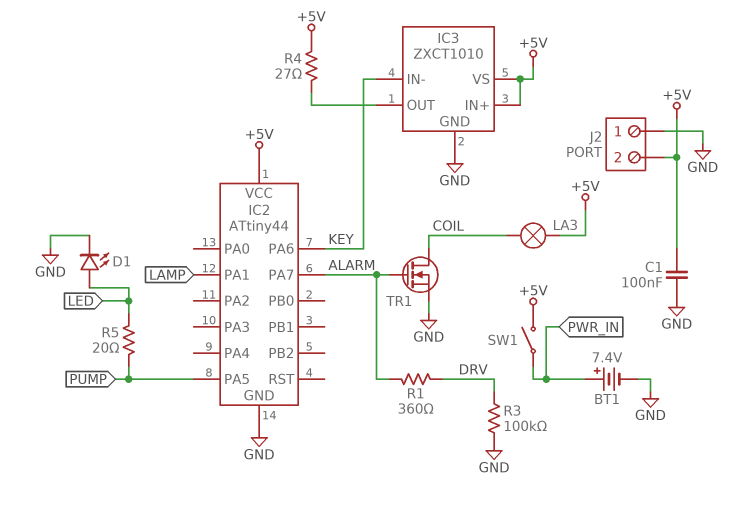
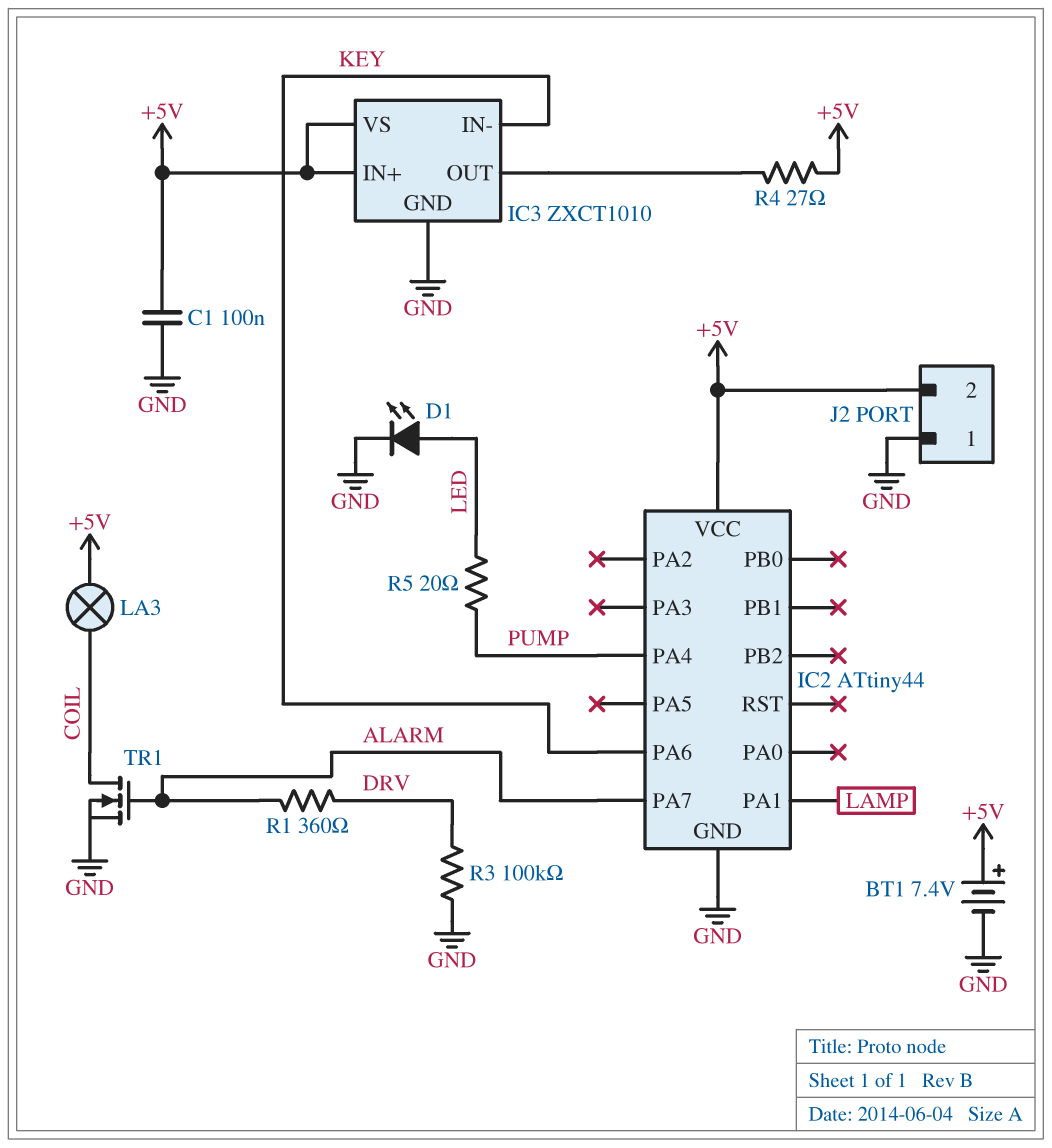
BT1: 7.4V (plus PWR_IN, minus GND) -> 7.4V (plus +5V, minus GND)
IC2 pin PA4: none -> PUMP
IC2 pin PA5: PUMP -> none
SW1: switch (+5V, PWR_IN) -> none

